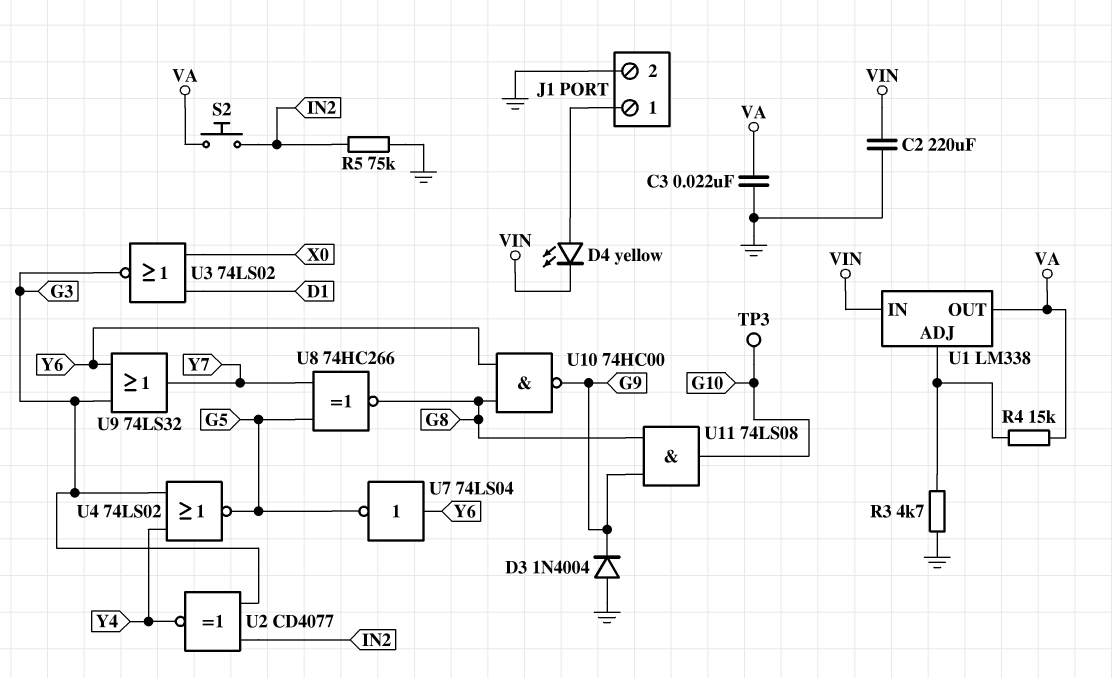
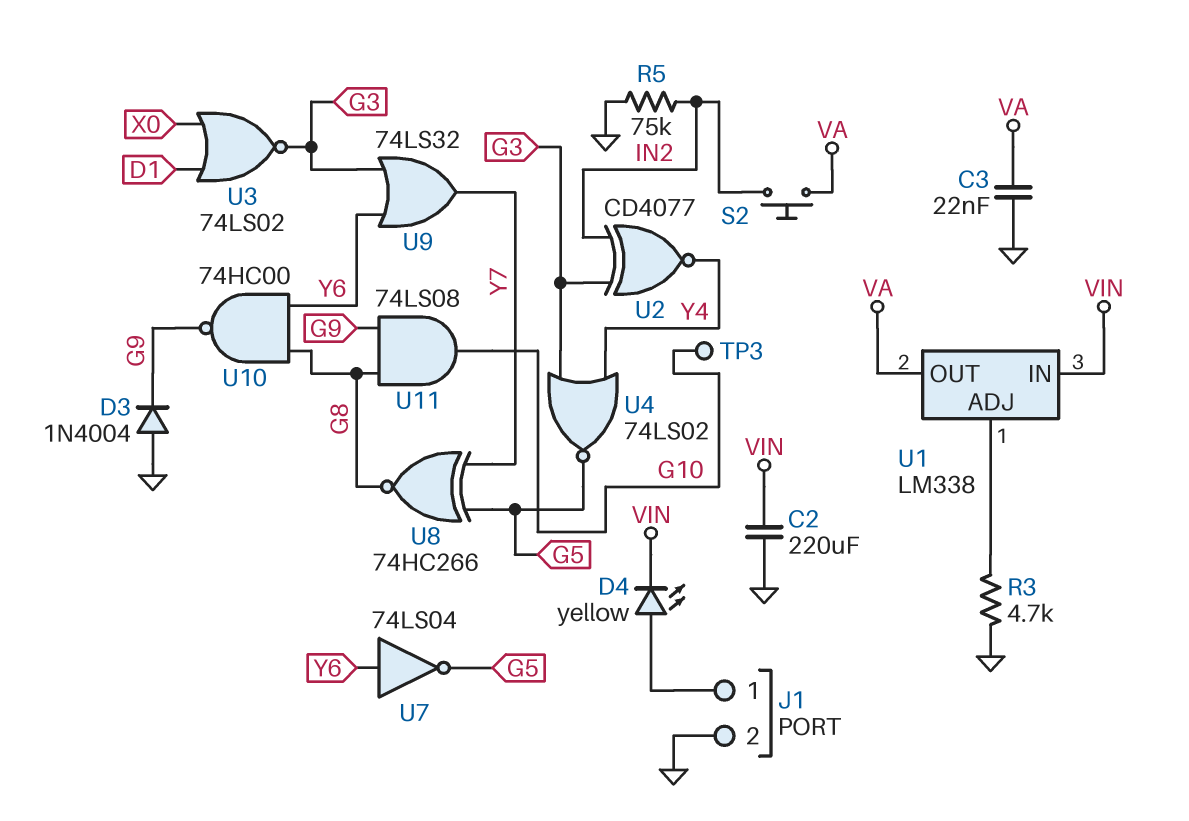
R4: 15k (U1/ADJ, VA) -> none

